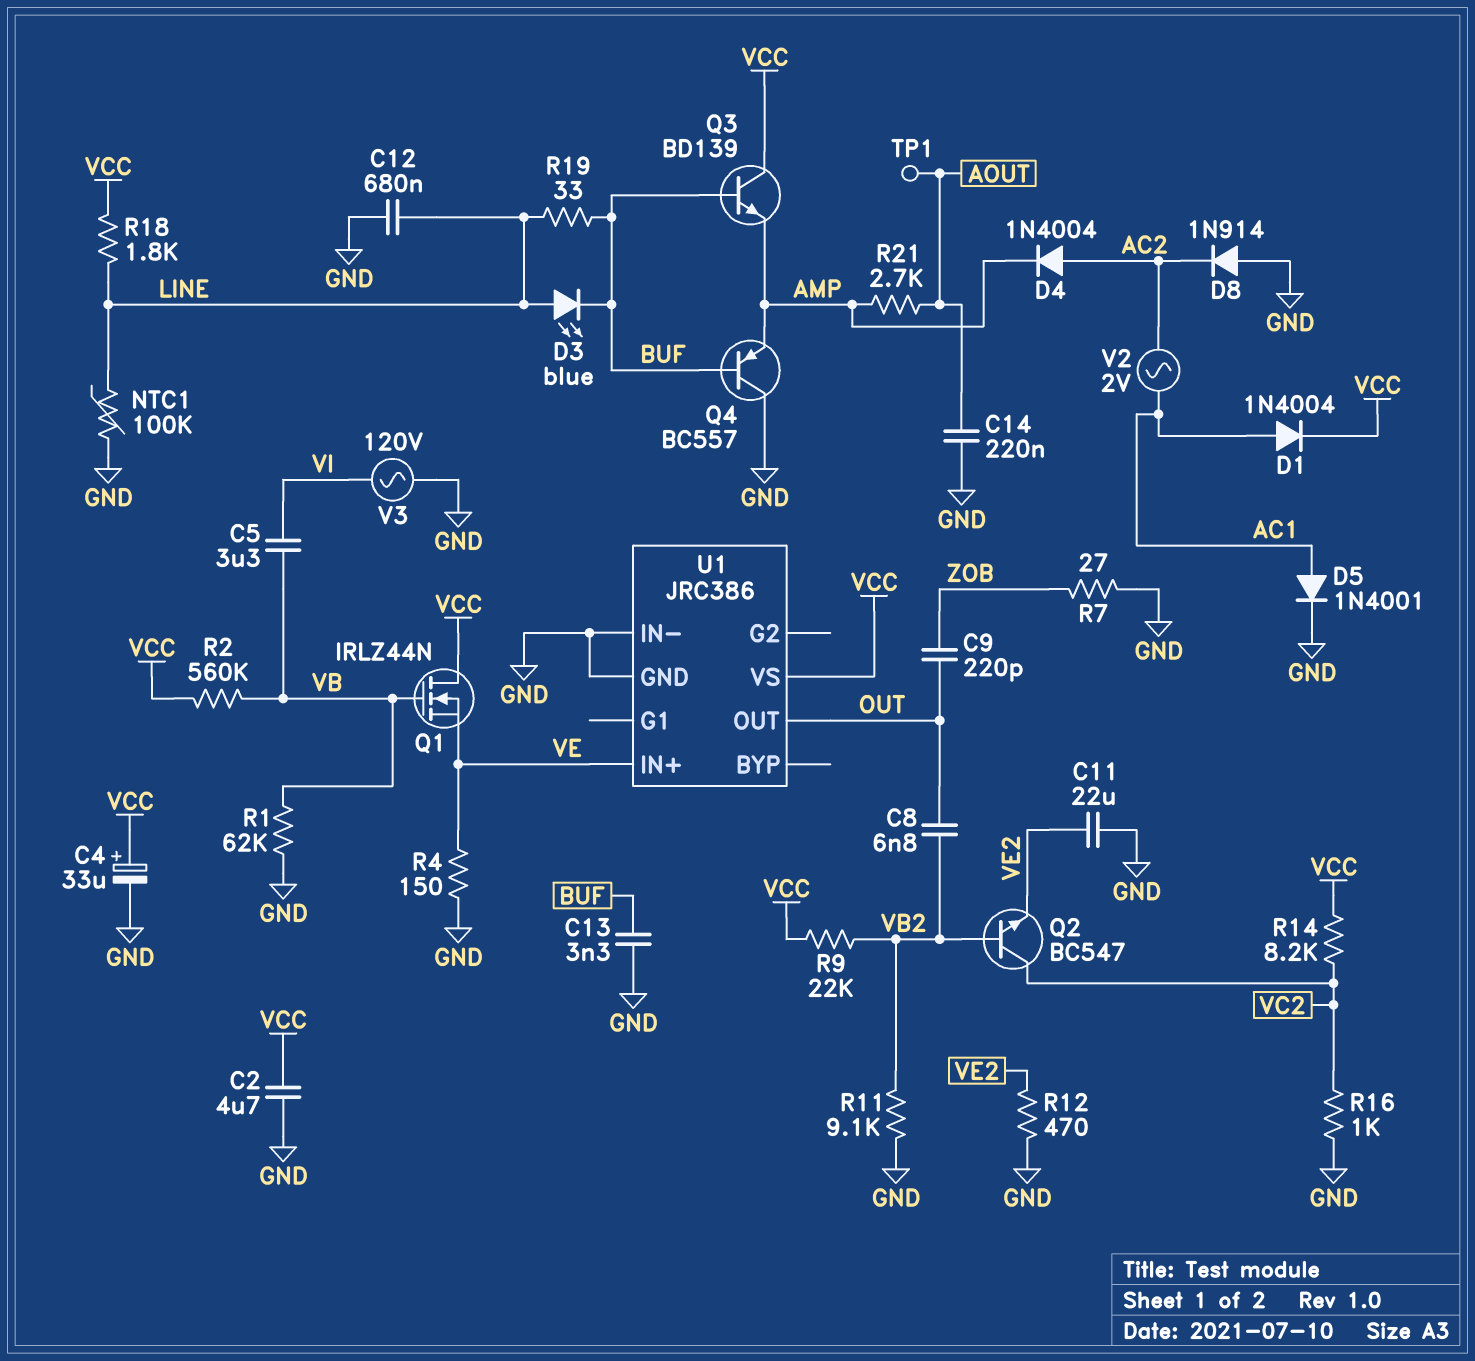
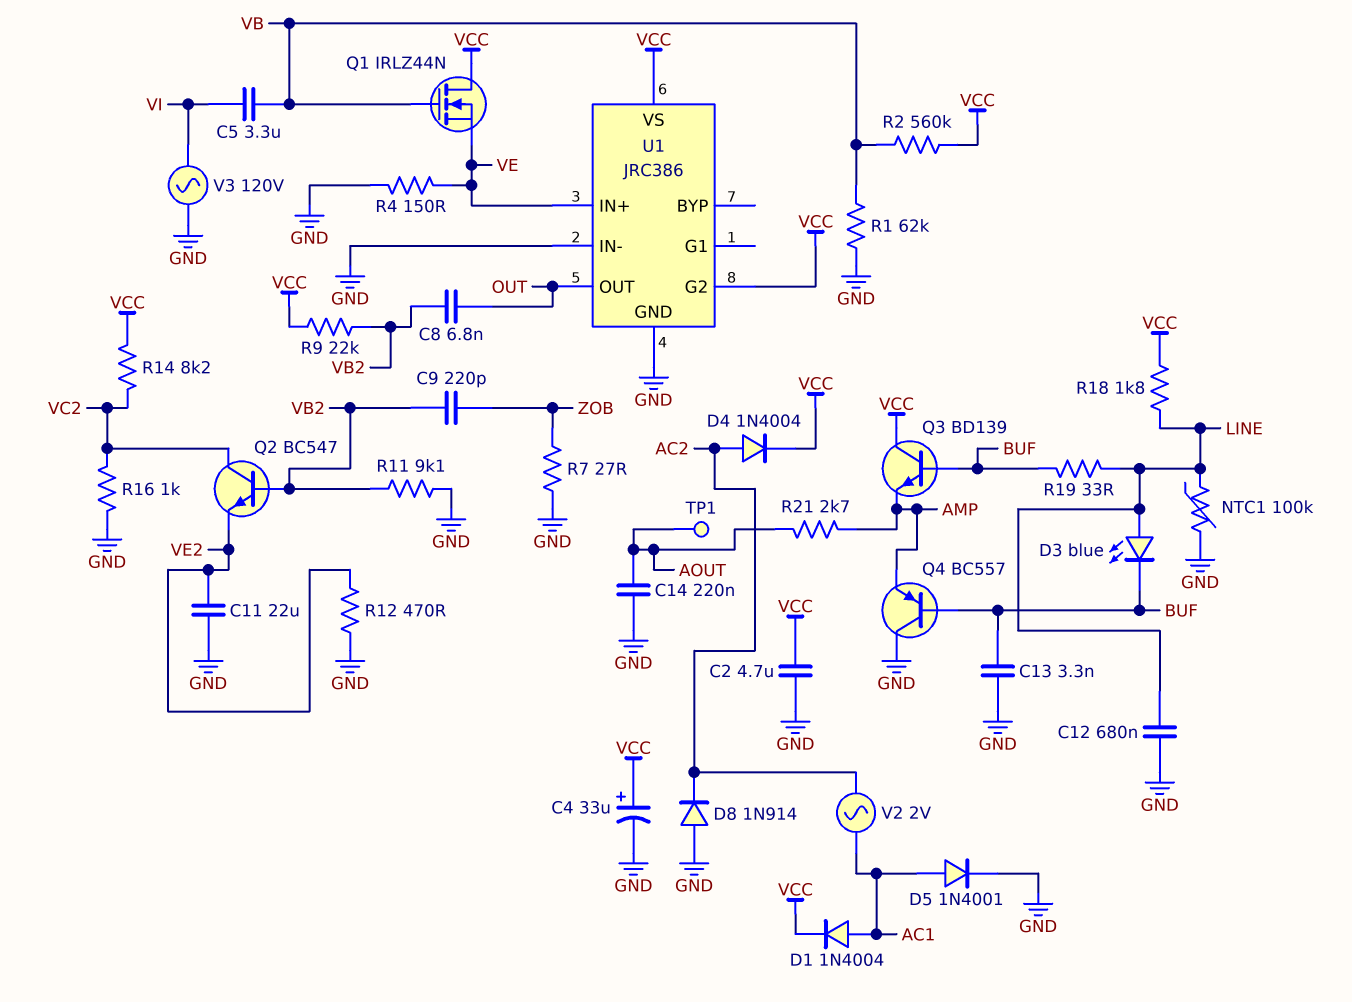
C9: 220pF (OUT, ZOB) -> 220pF (VB2, ZOB)
D4: diode 1N4004 (A AC2, K AMP) -> diode 1N4004 (A AC2, K VCC)
U1 pin G2: none -> VCC

